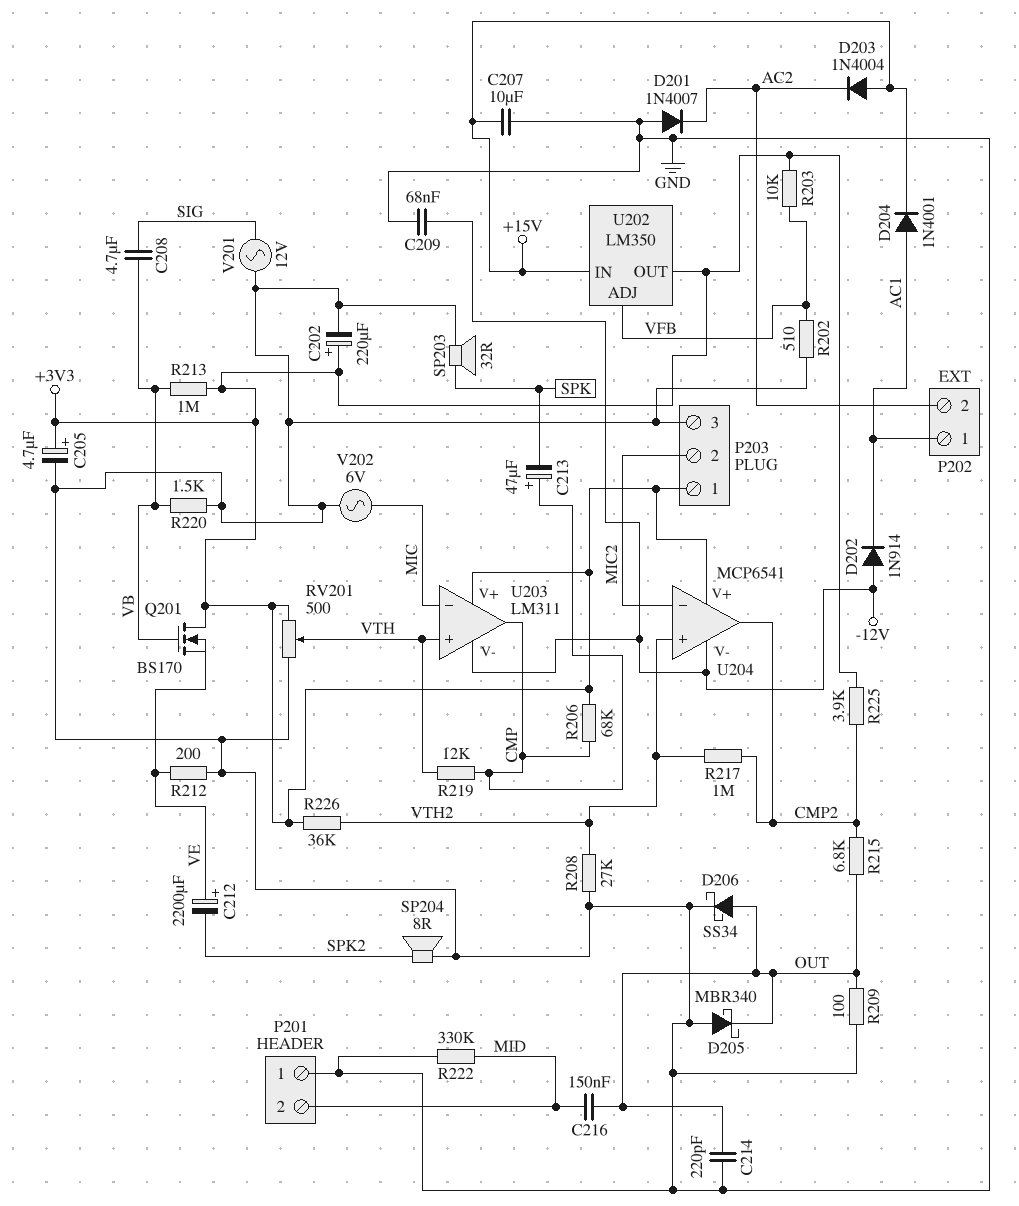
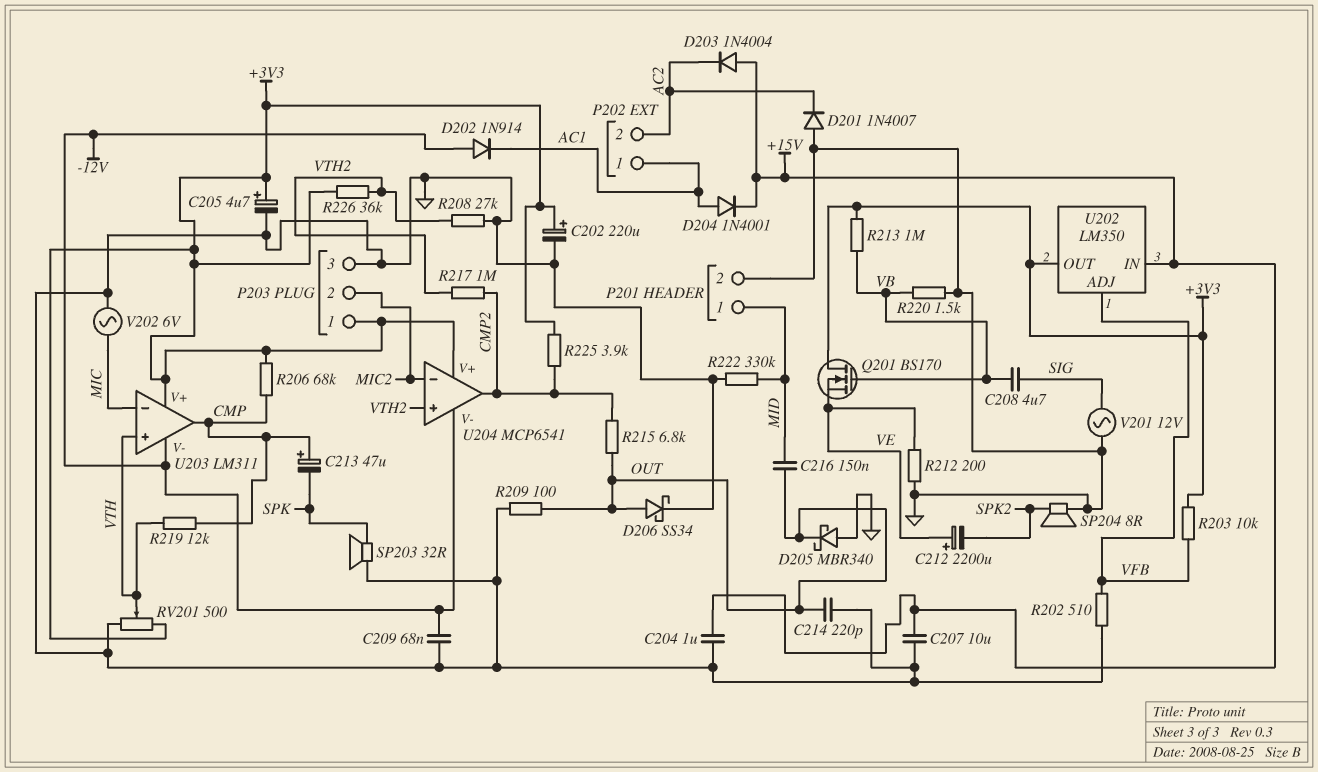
C204: none -> 1uF (+15V, GND)
P201 pin 1: GND -> MID
P201 pin 2: MID -> GND

